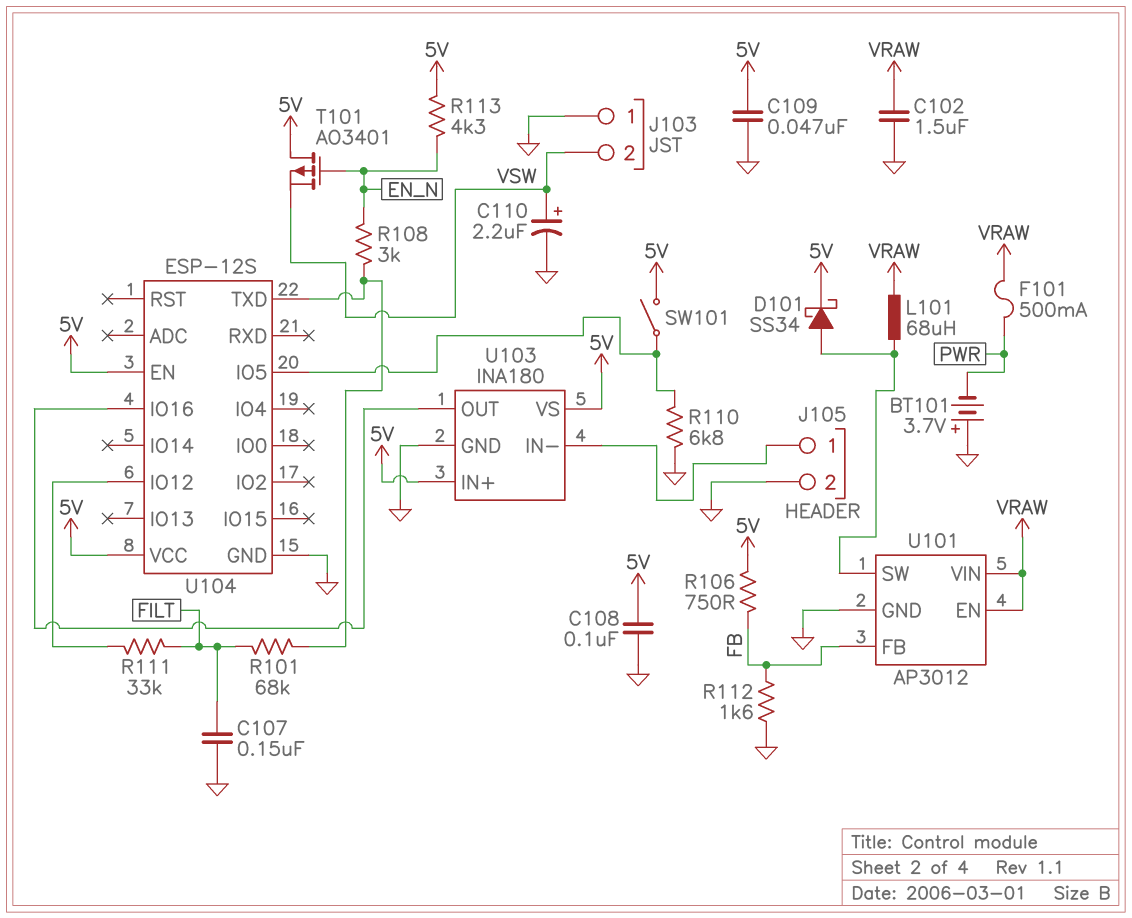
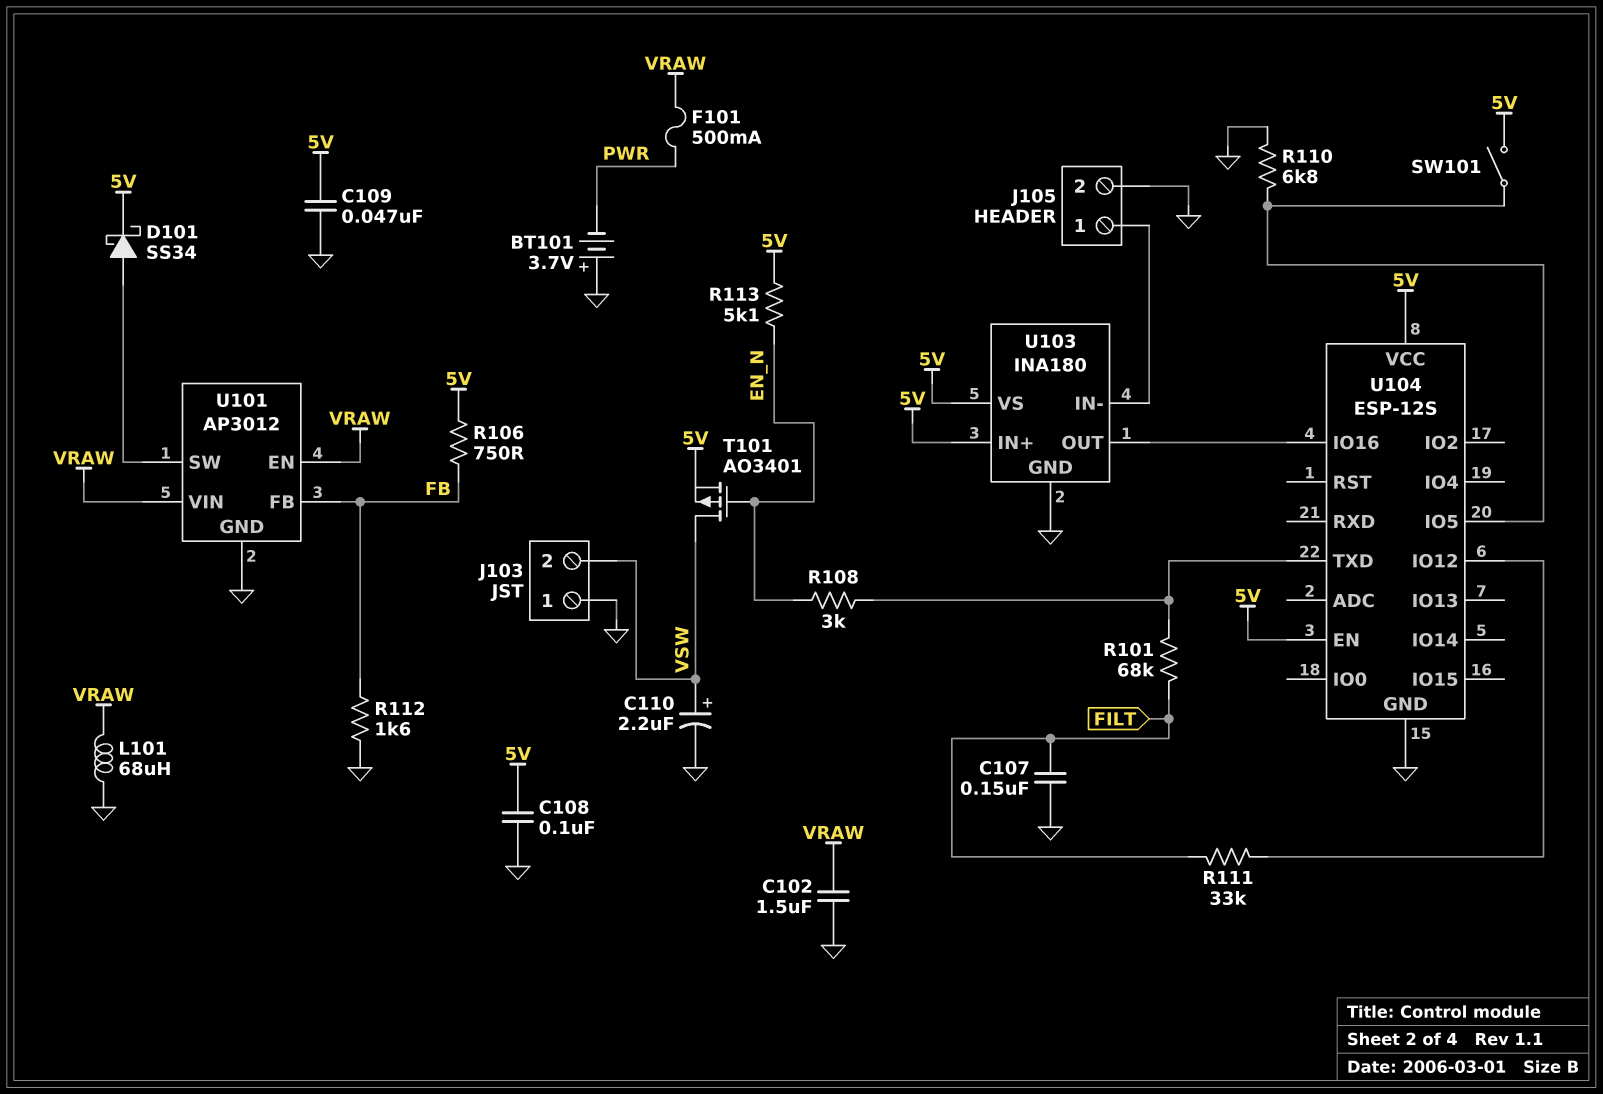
L101: 68uH (U101/SW, VRAW) -> 68uH (GND, VRAW)
R113: 4.3k (5V, EN_N) -> 5.1k (5V, EN_N)
T101: PMOS AO3401 (G EN_N, D 5V, S VSW) -> PMOS AO3401 (G EN_N, D VSW, S 5V)

